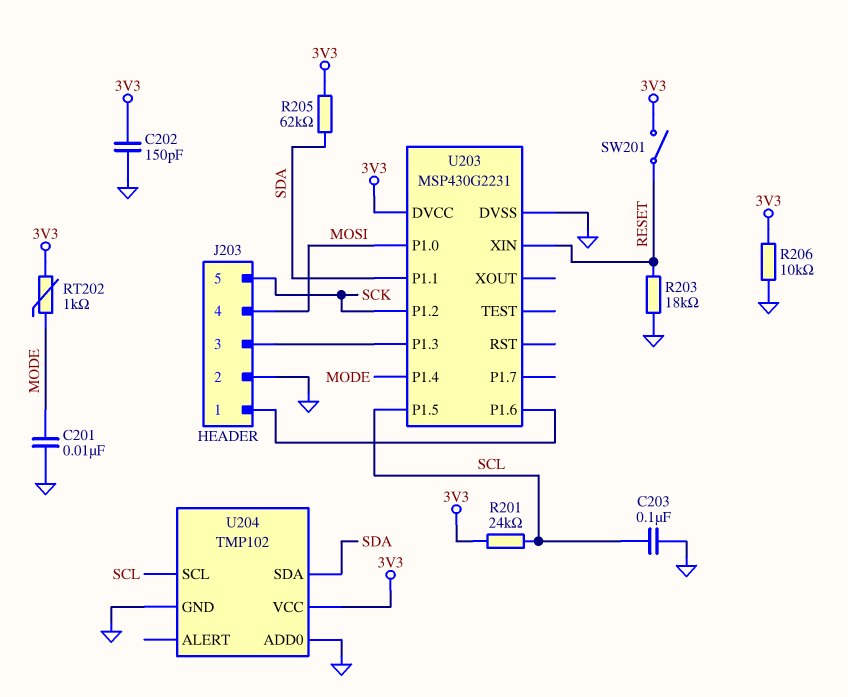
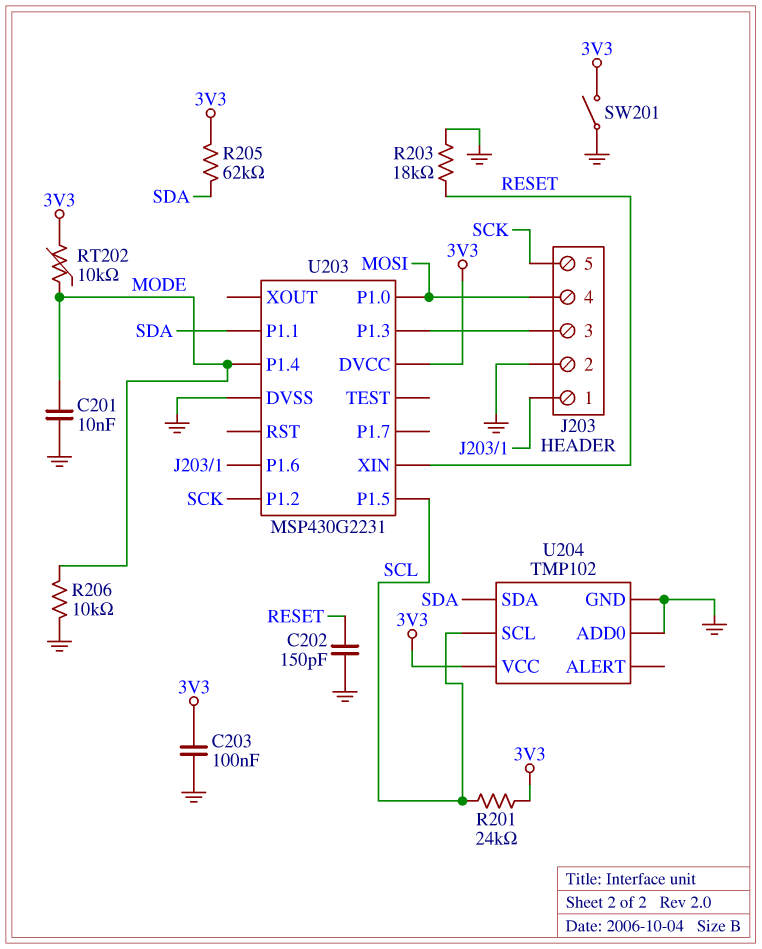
C202: 150pF (3V3, GND) -> 150pF (GND, RESET)
C203: 100nF (GND, SCL) -> 100nF (3V3, GND)
R206: 10k (3V3, GND) -> 10k (GND, MODE)
RT202: 1k (3V3, MODE) -> 10k (3V3, MODE)
SW201: switch (3V3, RESET) -> switch (3V3, GND)

